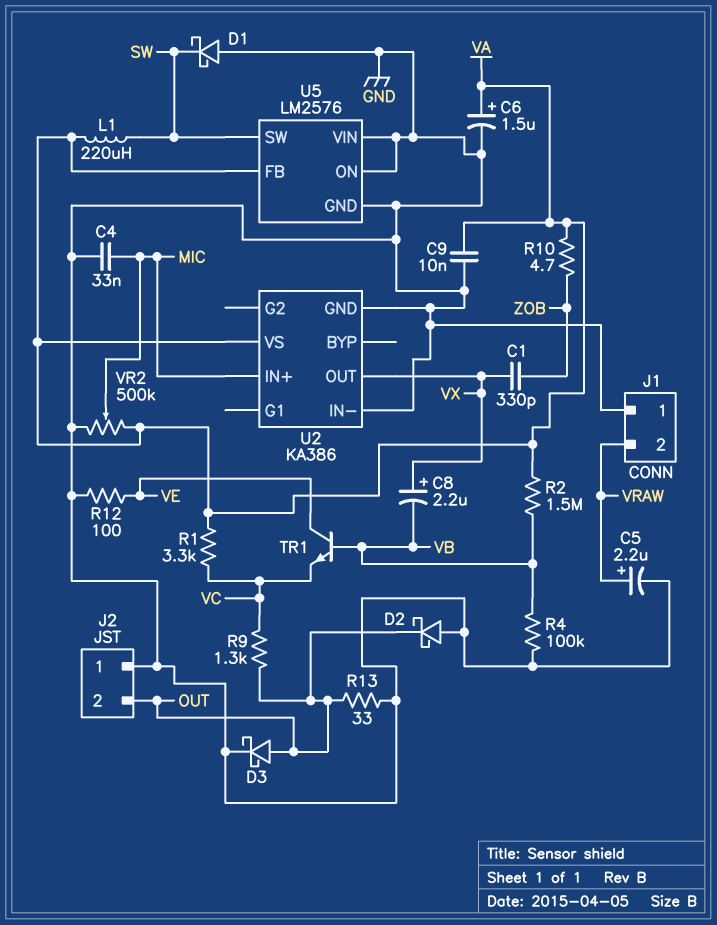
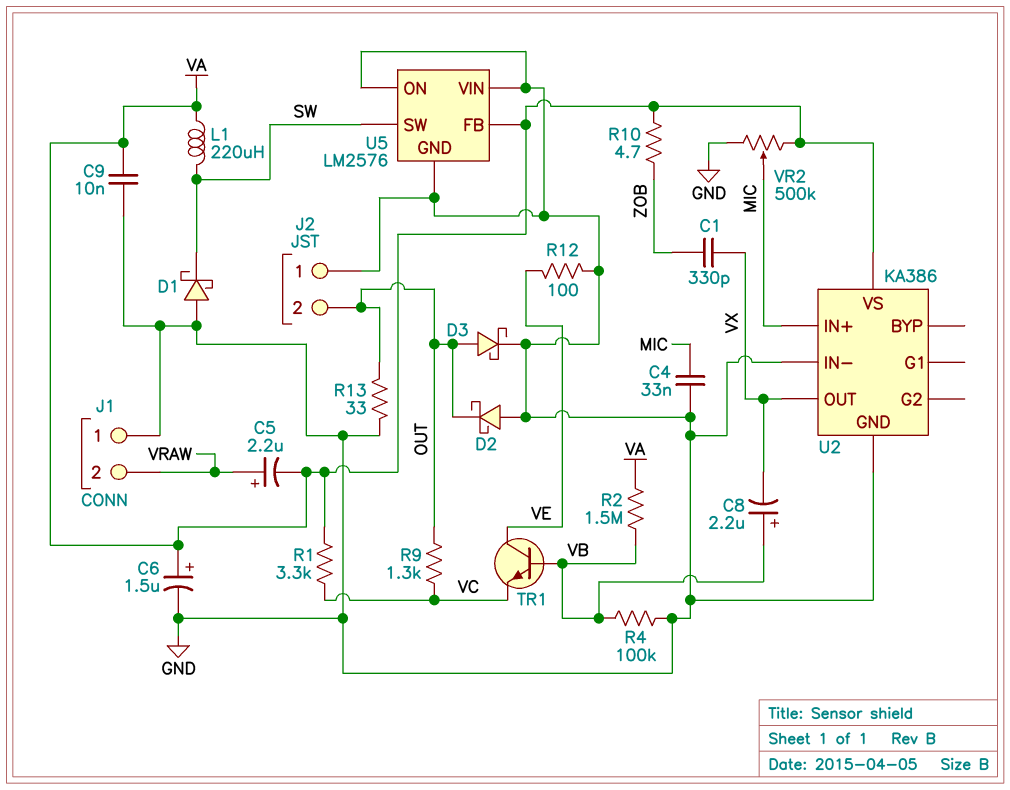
C5: 2.2uF (plus VRAW, minus GND) -> 2.2uF (plus VRAW, minus VA)
C8: 2.2uF (plus VX, minus VB) -> 2.2uF (plus VB, minus VX)

